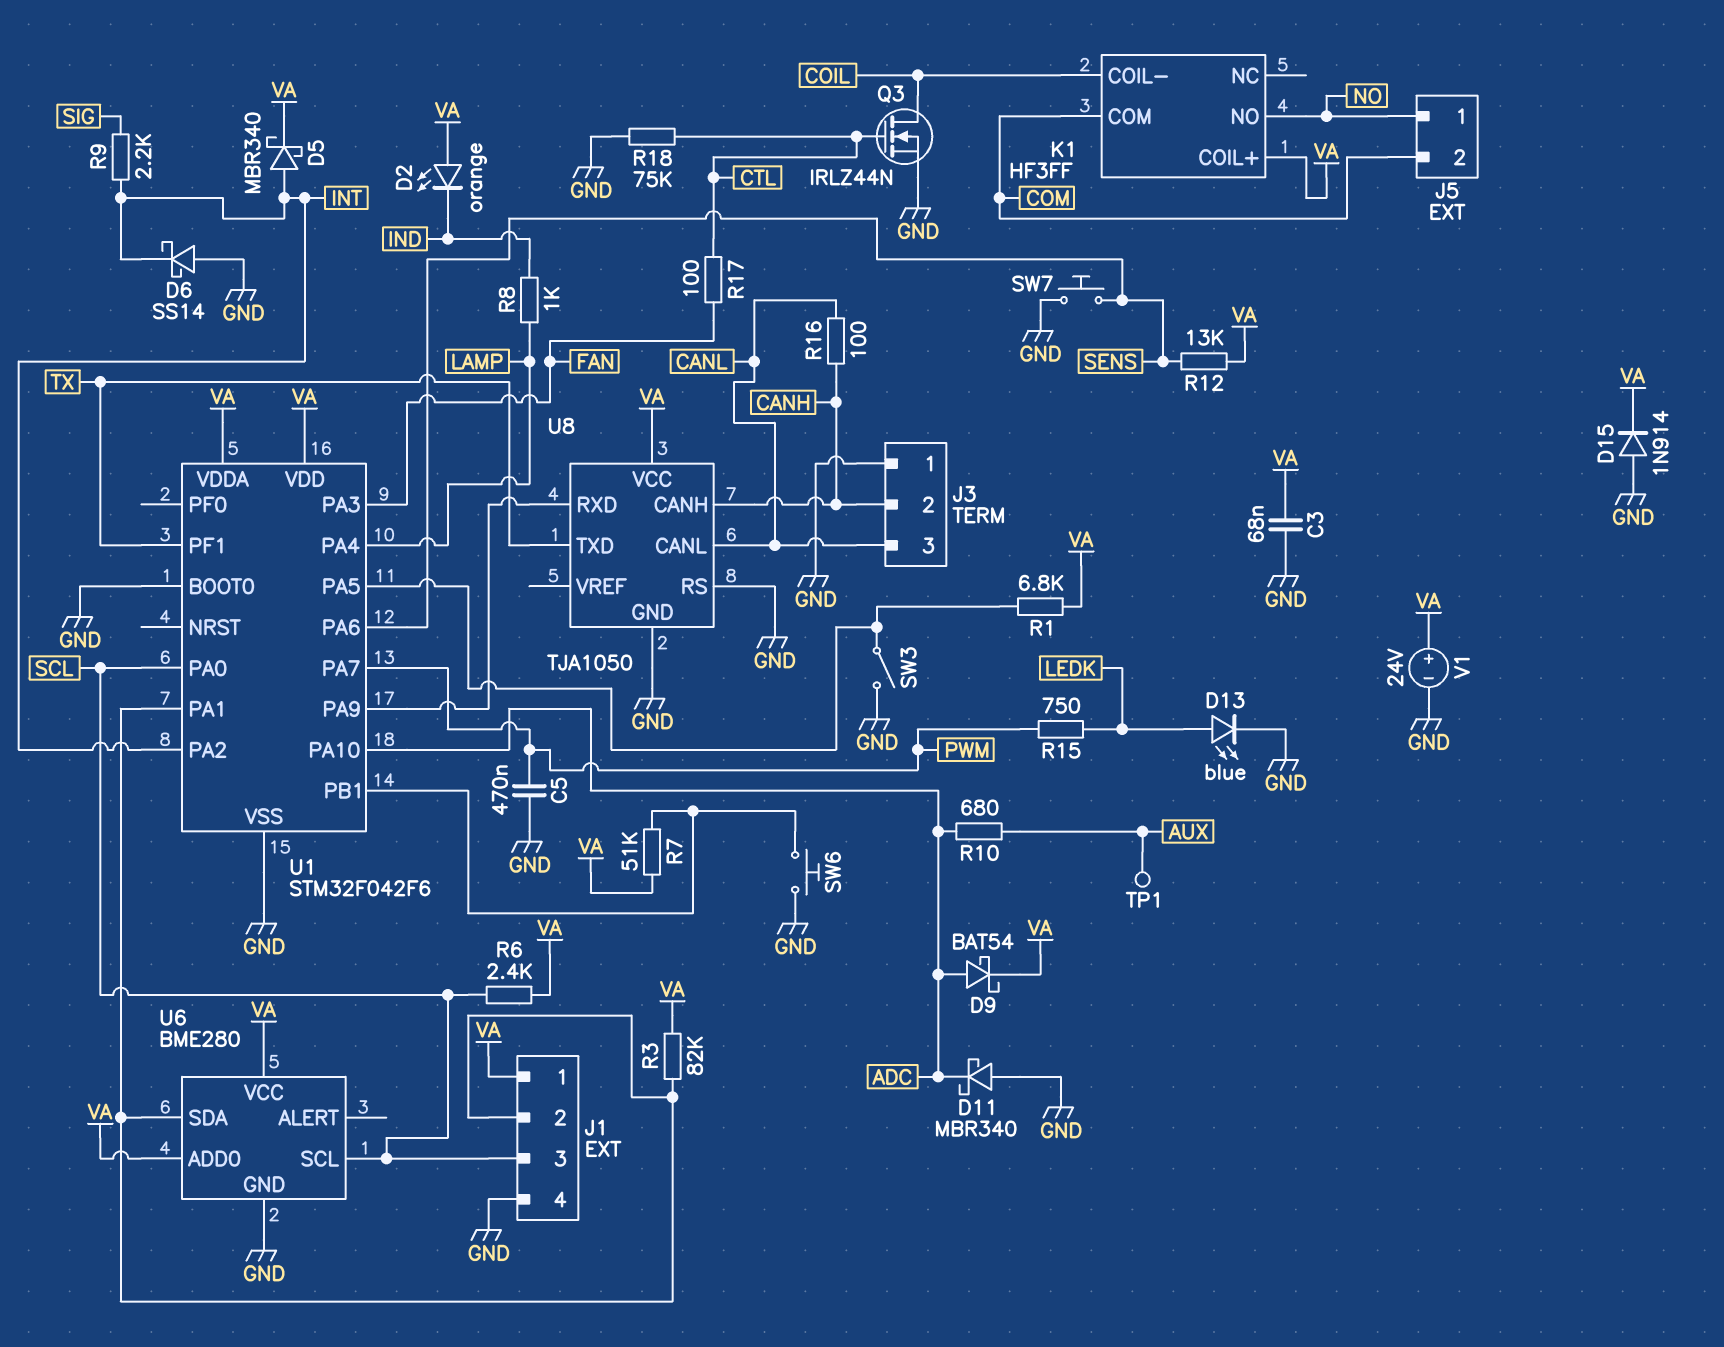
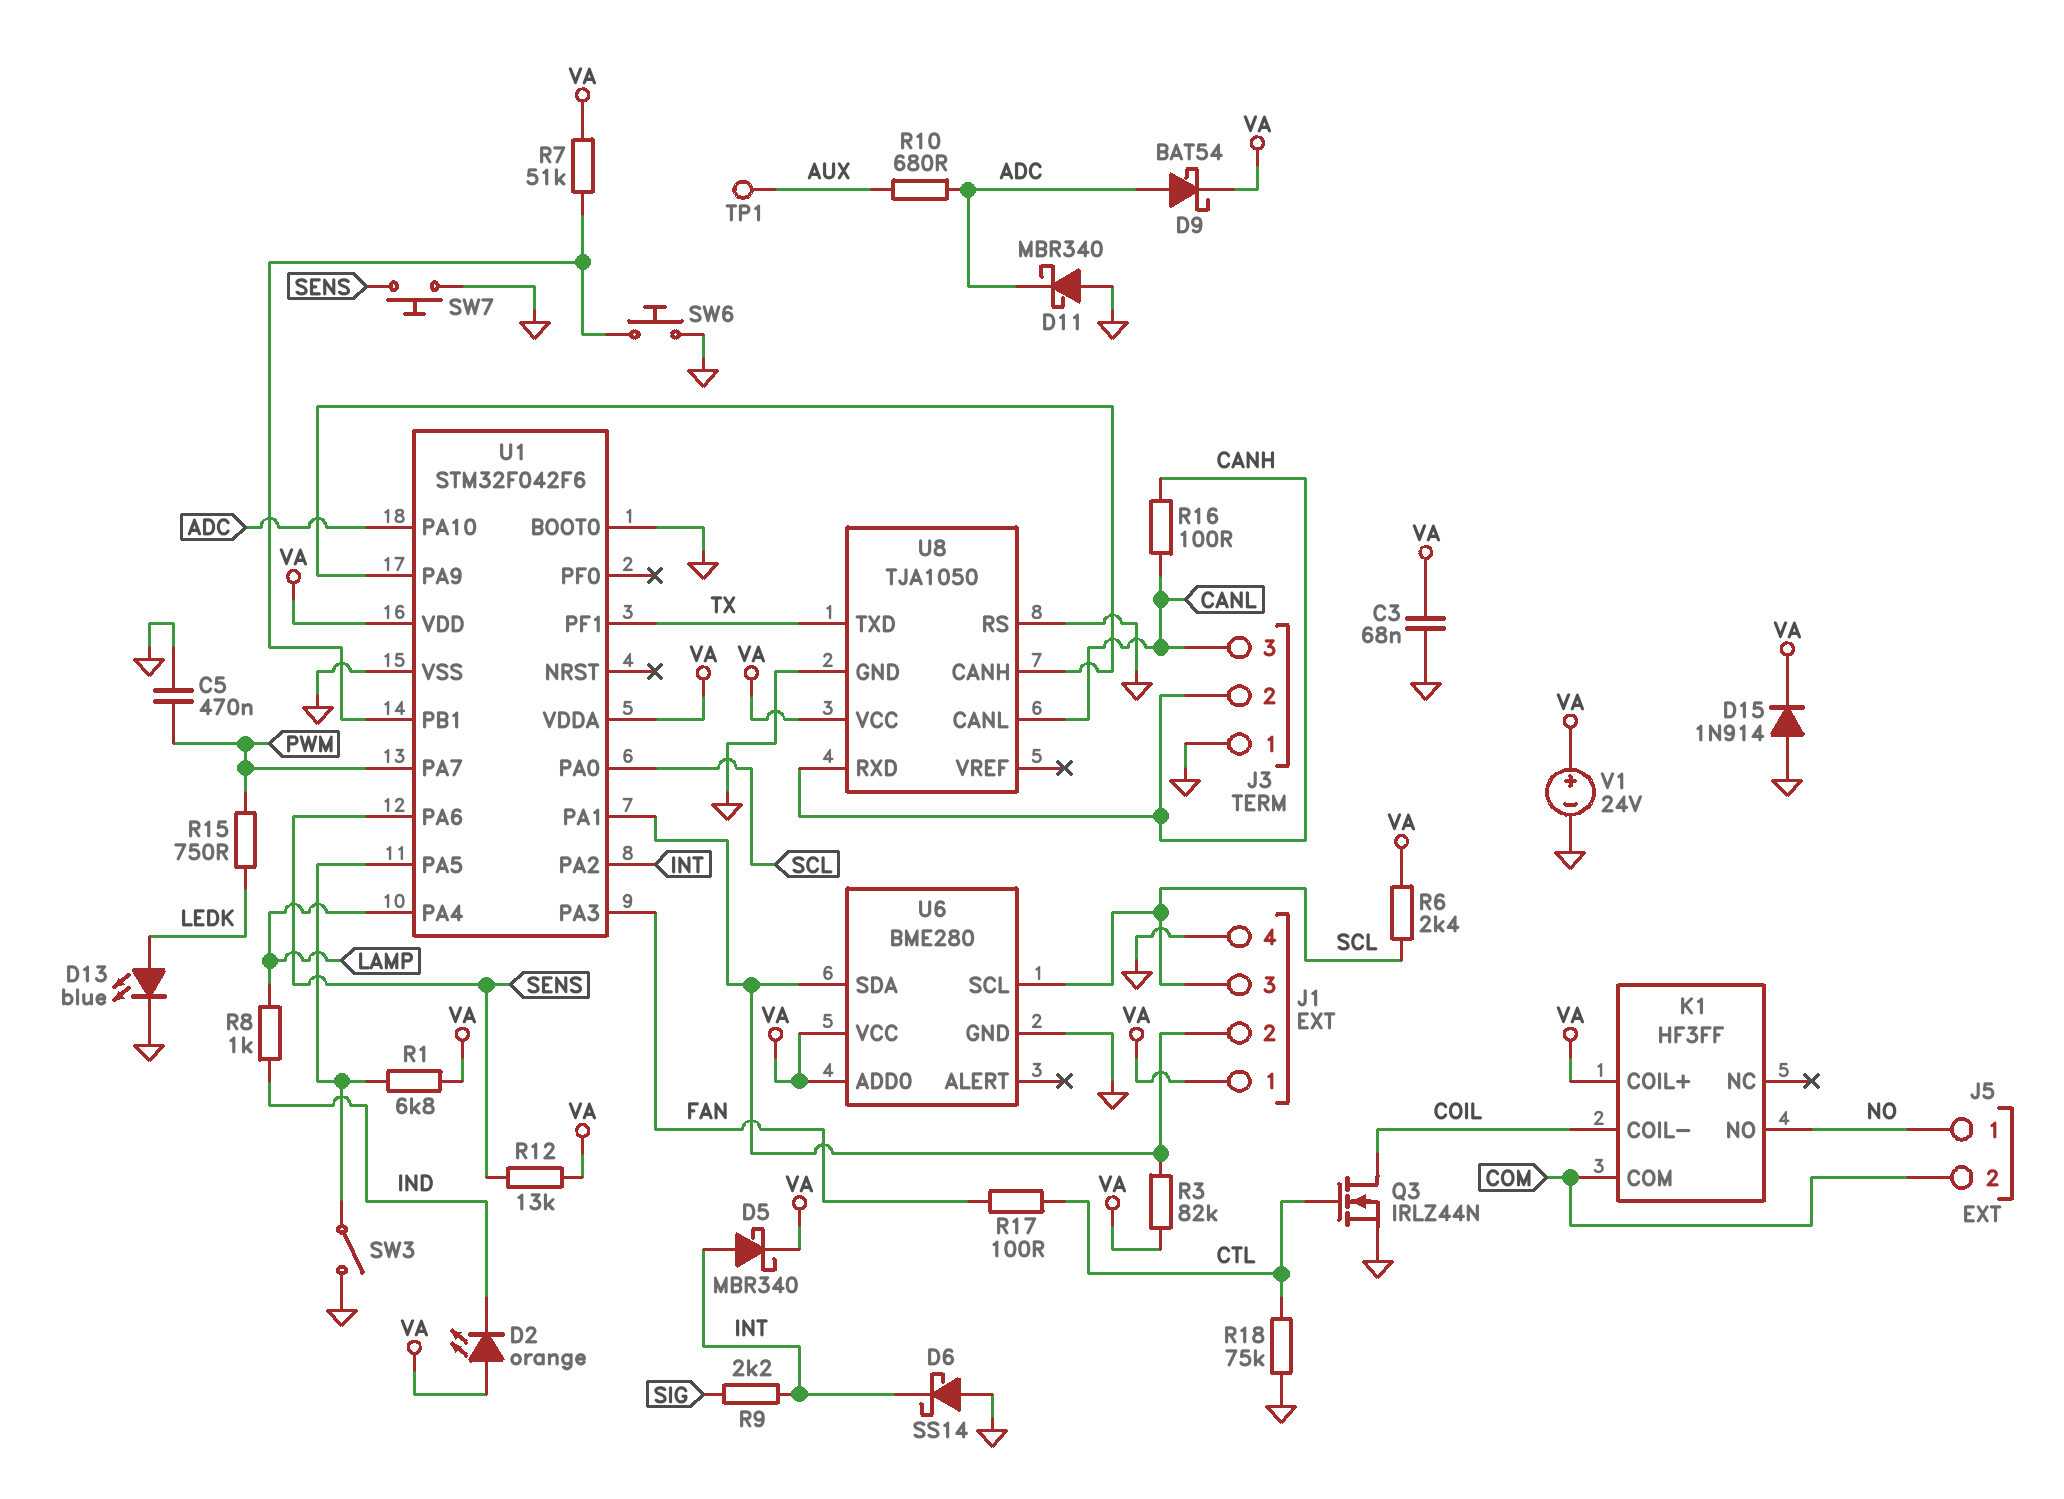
U8 pin CANH: CANH -> U1/PA9
U8 pin RXD: U1/PA9 -> CANH

